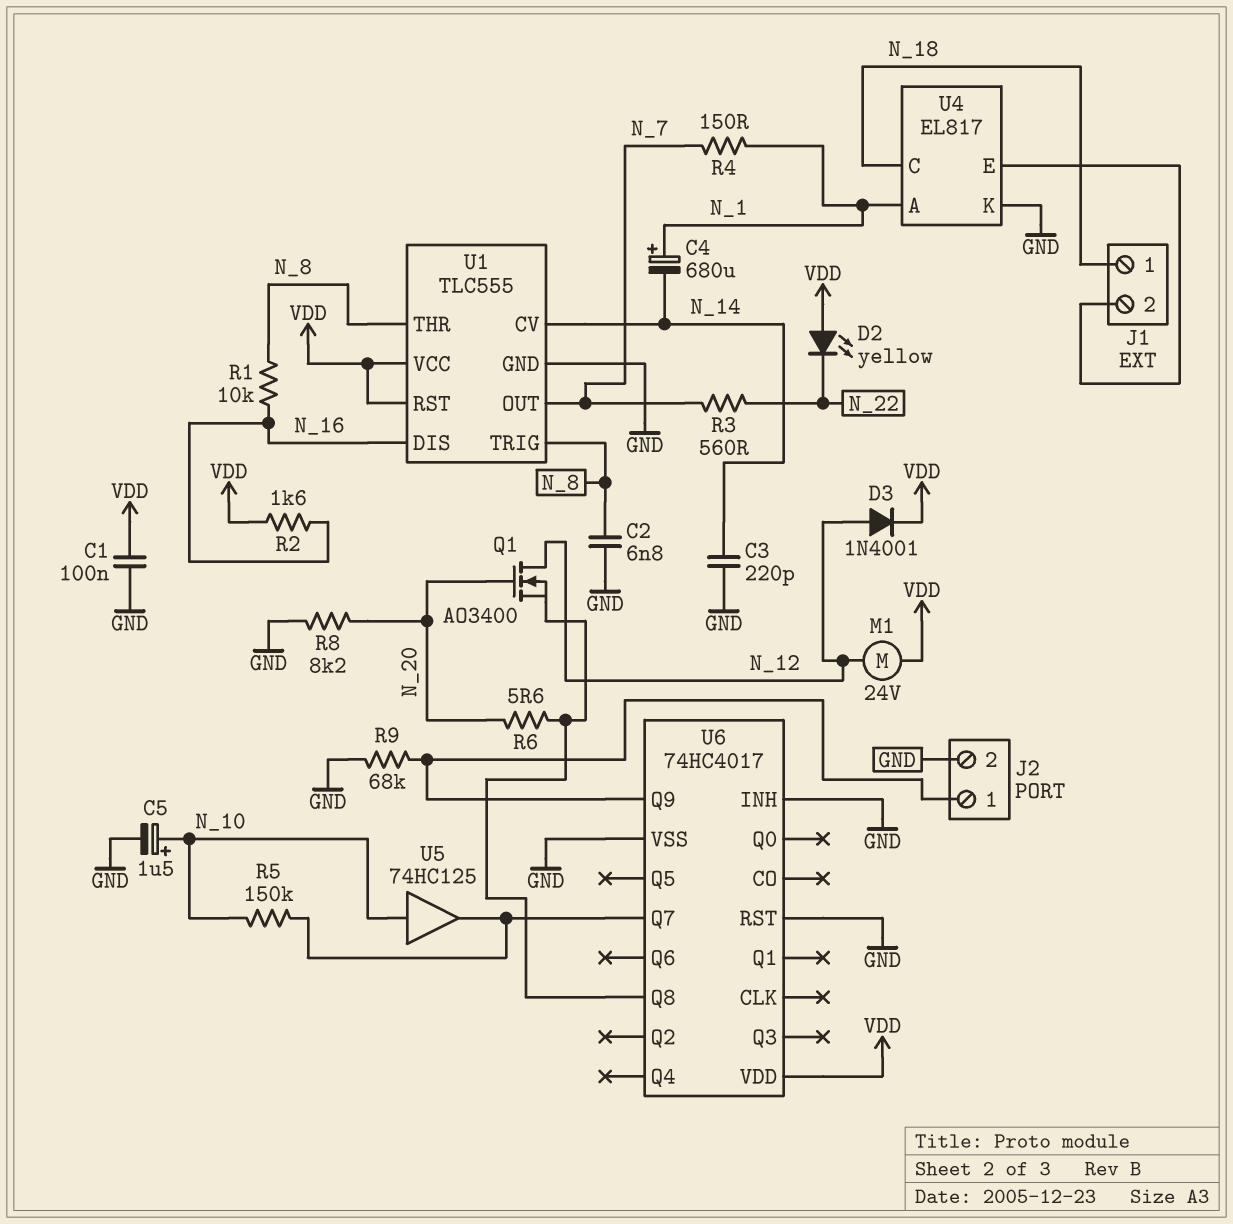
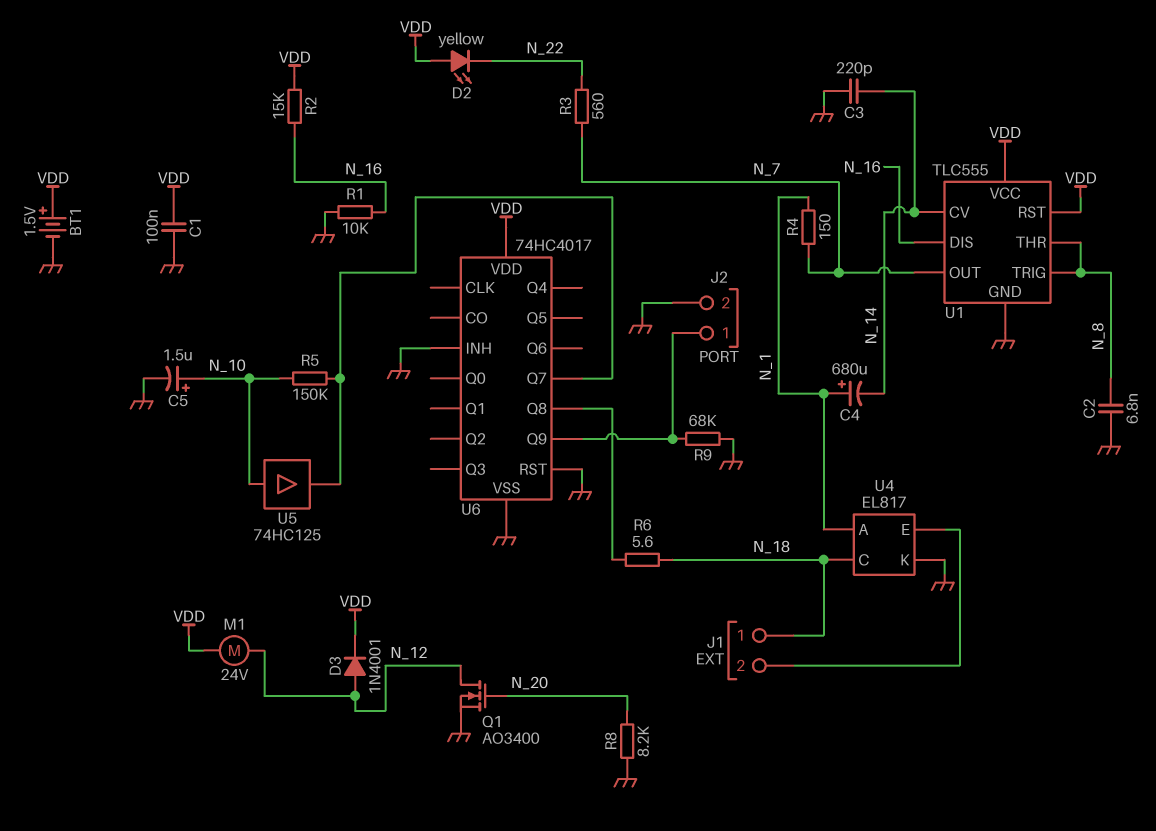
BT1: none -> 1.5V (plus VDD, minus GND)
Q1: NMOS AO3400 (G N_20, D N_12, S U6/Q8) -> NMOS AO3400 (G N_20, D N_12, S GND)
R1: 10k (N_8, N_16) -> 10k (GND, N_16)
R2: 1.6k (N_16, VDD) -> 15k (N_16, VDD)
R6: 5.6 (N_20, U6/Q8) -> 5.6 (N_18, U6/Q8)

